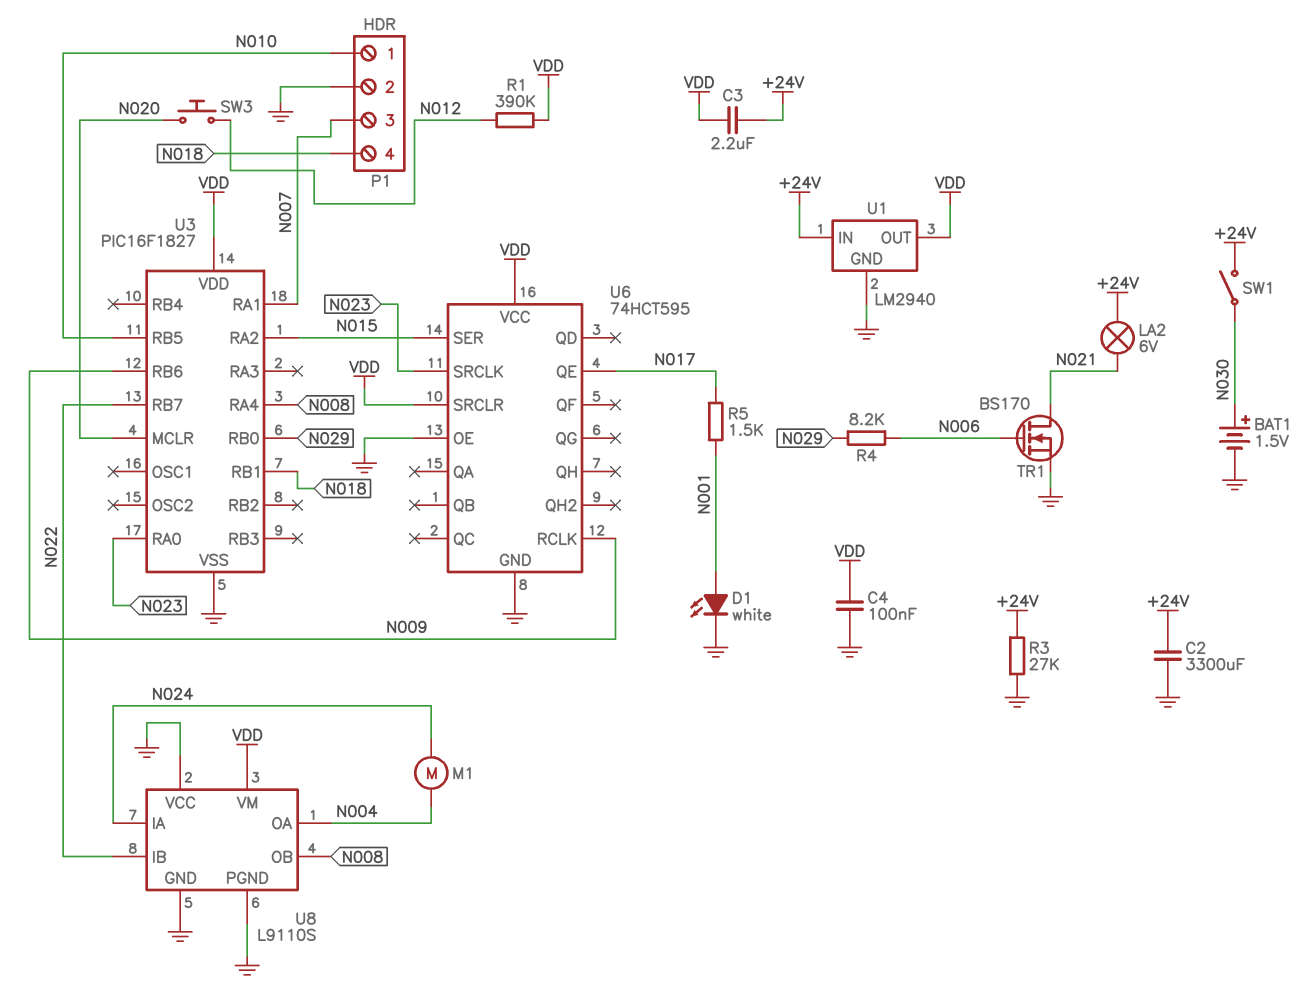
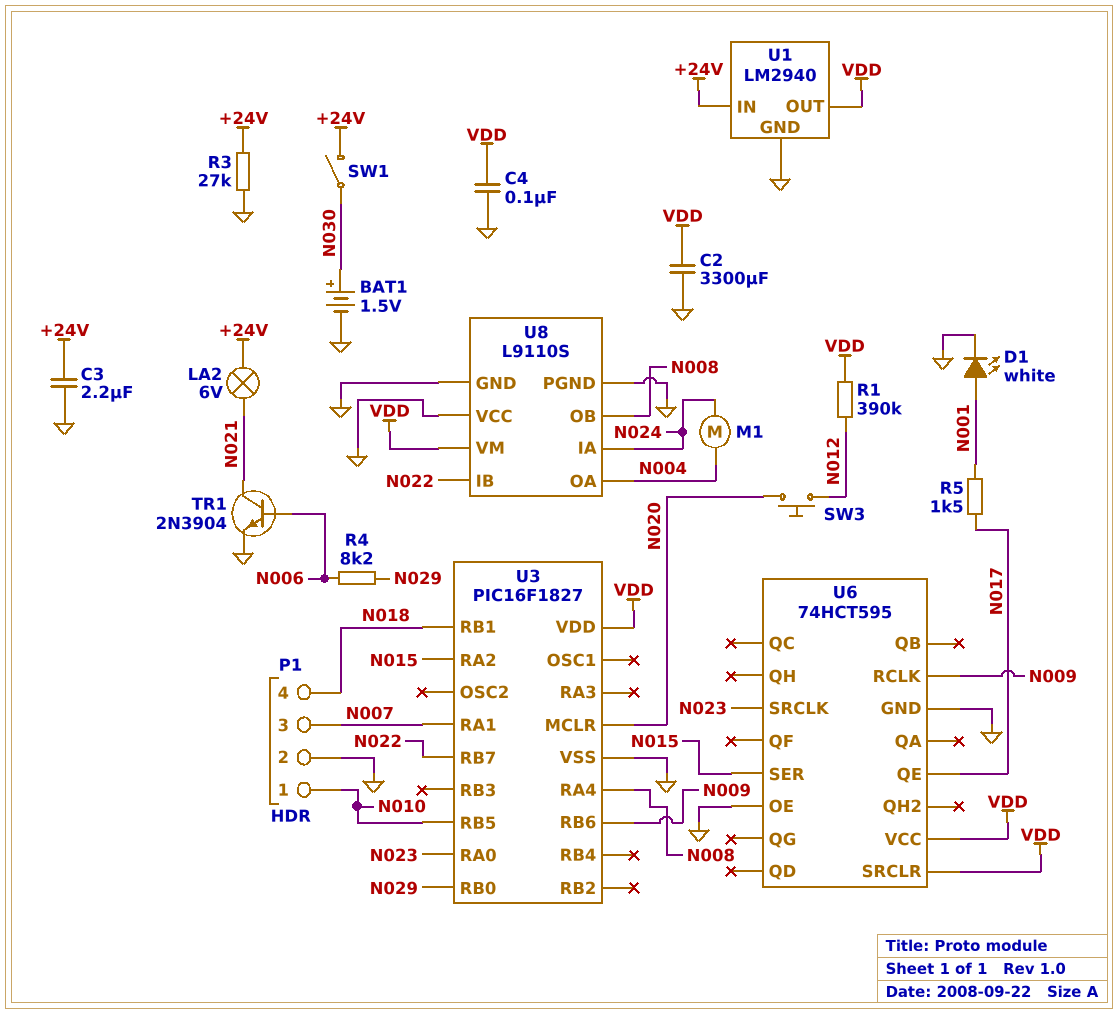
C2: 3300uF (+24V, GND) -> 3300uF (GND, VDD)
C3: 2.2uF (+24V, VDD) -> 2.2uF (+24V, GND)
TR1: NMOS BS170 (G N006, D N021, S GND) -> NPN 2N3904 (B N006, C N021, E GND)

